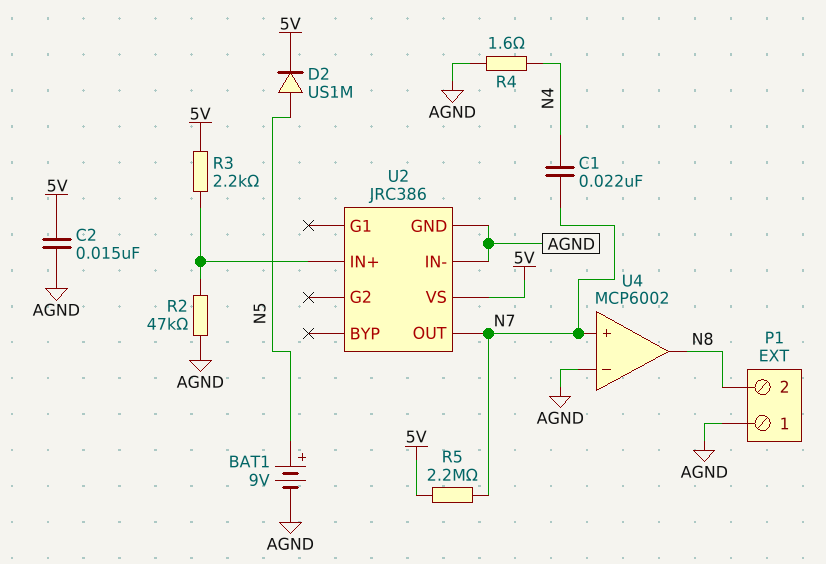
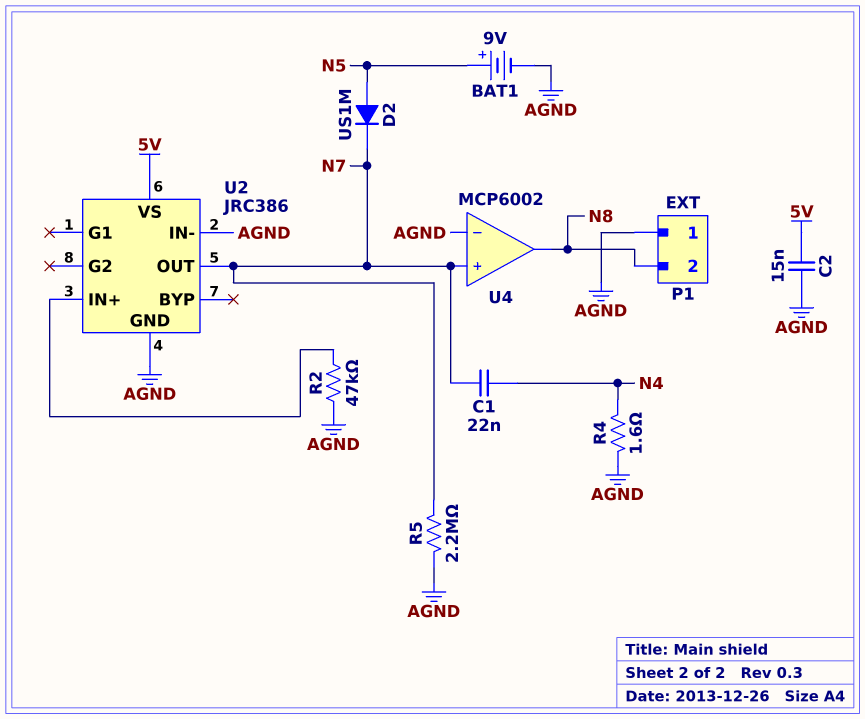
D2: diode US1M (A N5, K 5V) -> diode US1M (A N5, K N7)
R3: 2.2k (5V, U2/IN+) -> none
R5: 2.2M (5V, N7) -> 2.2M (AGND, N7)

